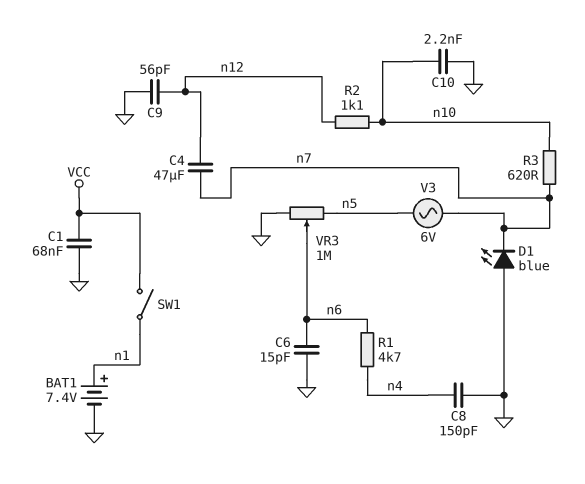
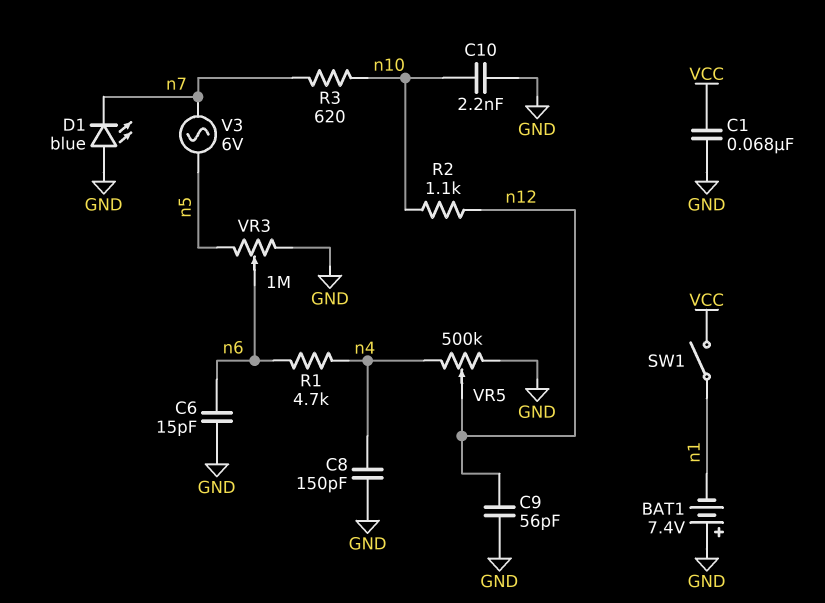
BAT1: 7.4V (plus n1, minus GND) -> 7.4V (plus GND, minus n1)
C4: 47uF (n7, n12) -> none
VR5: none -> 500k (GND, n4, wiper n12)

